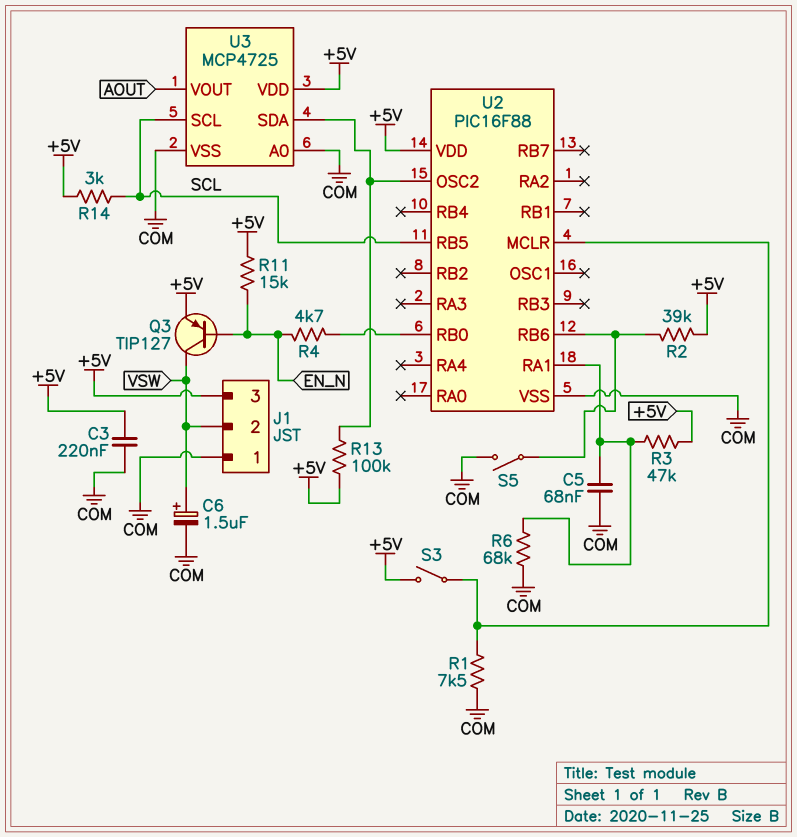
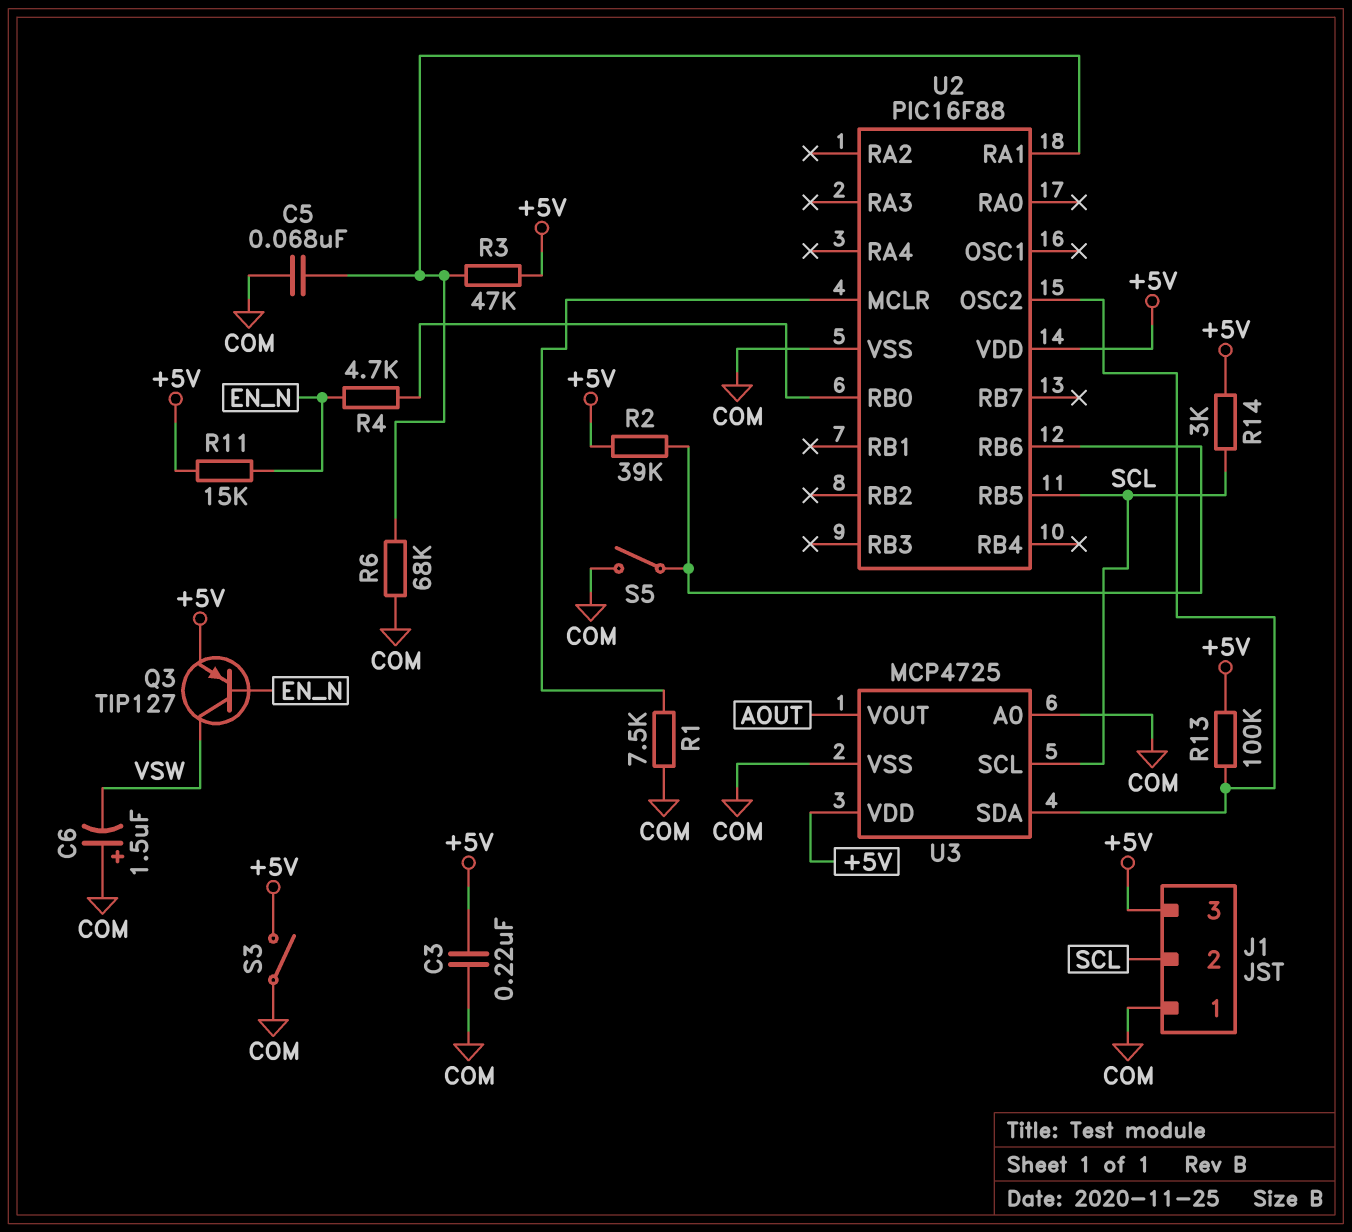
C6: 1.5uF (plus VSW, minus COM) -> 1.5uF (plus COM, minus VSW)
J1 pin 2: VSW -> SCL
S3: switch (+5V, U2/MCLR) -> switch (+5V, COM)

